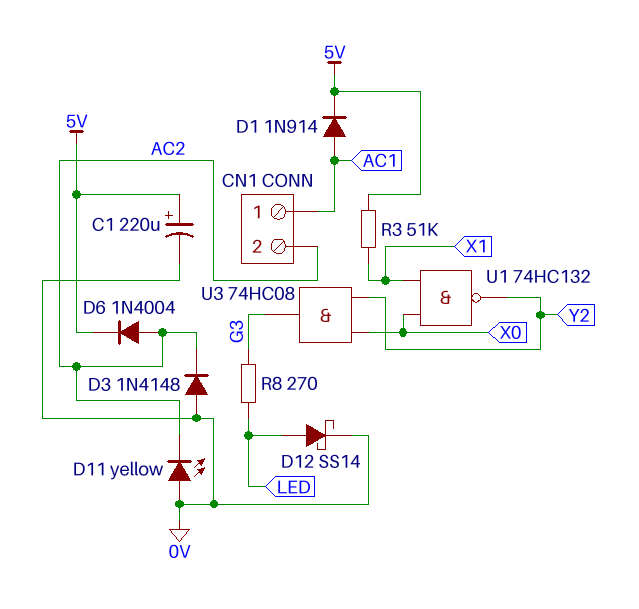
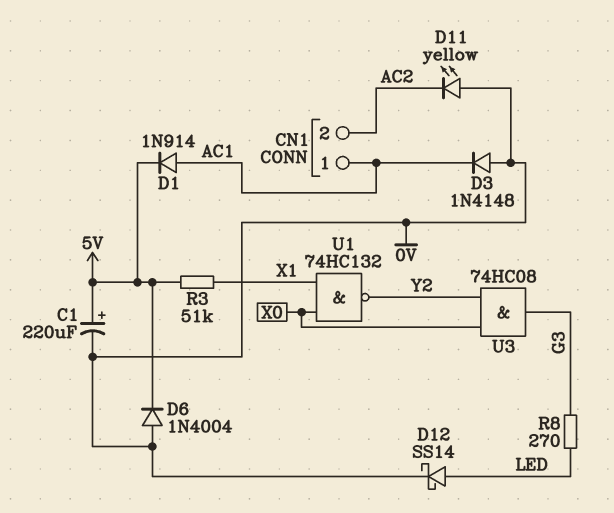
D3: diode 1N4148 (A 0V, K AC2) -> diode 1N4148 (A 0V, K AC1)
D6: diode 1N4004 (A AC2, K 5V) -> diode 1N4004 (A 0V, K 5V)

